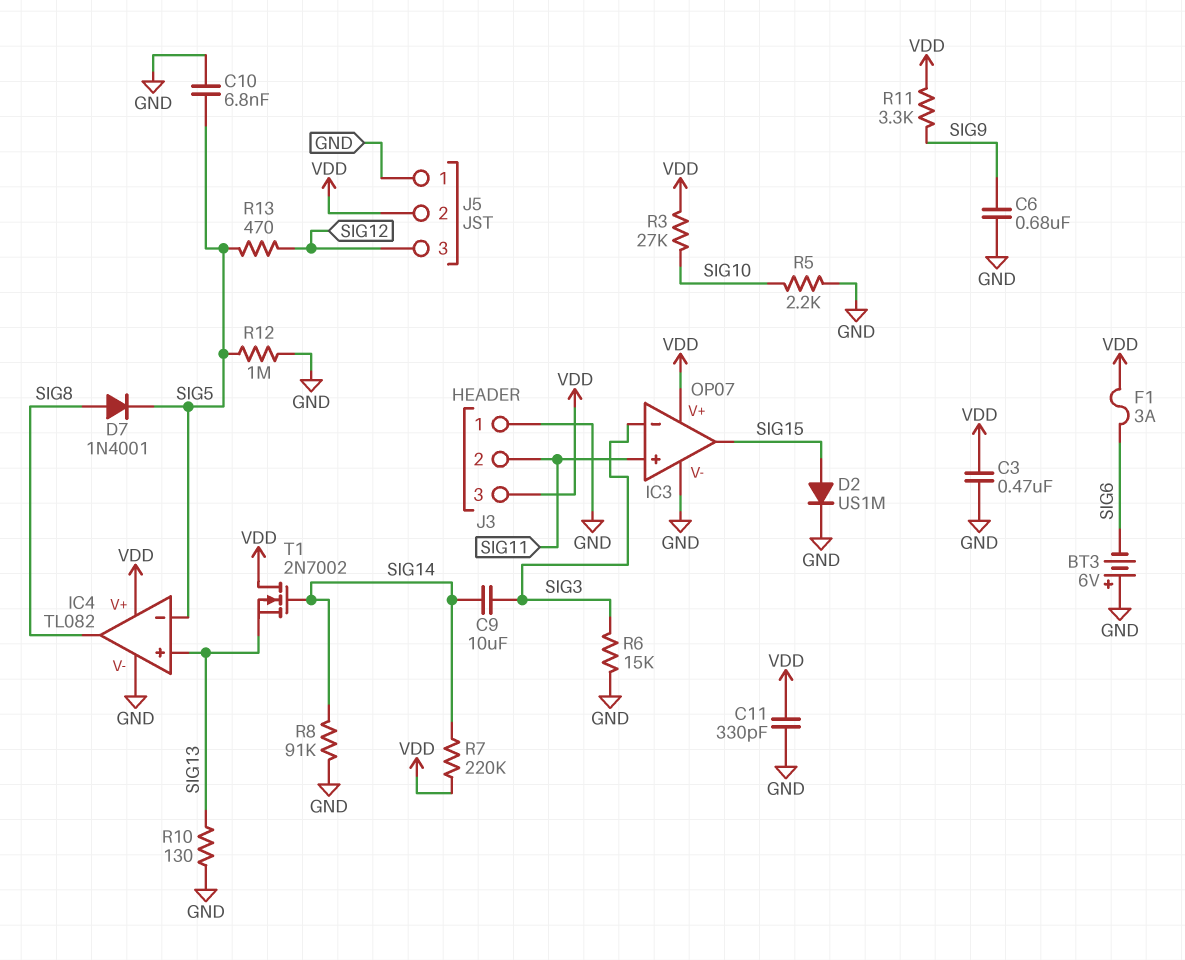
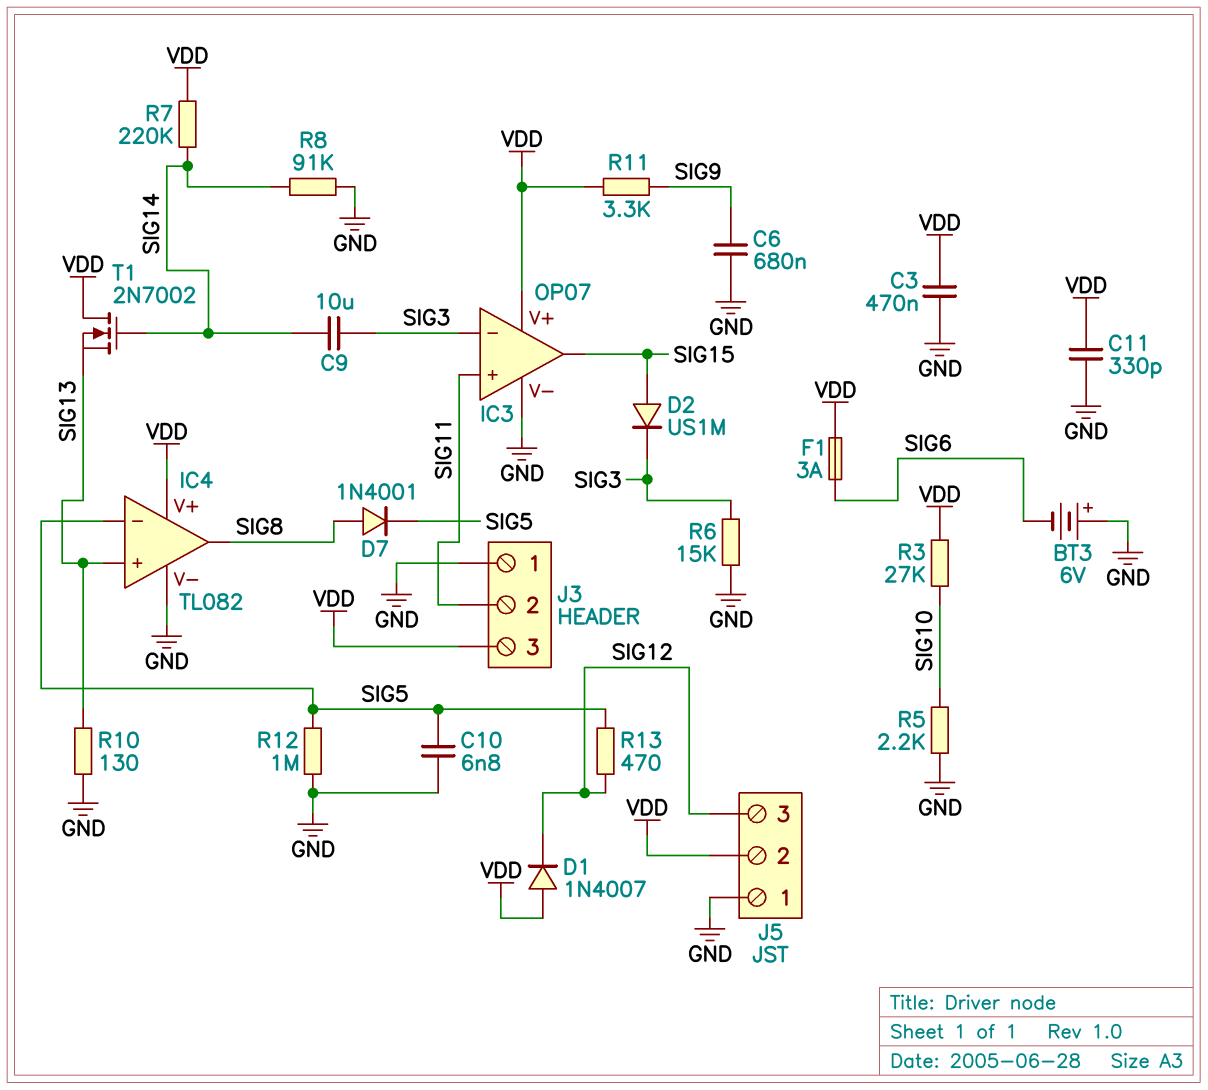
D1: none -> diode 1N4007 (A VDD, K SIG12)
D2: diode US1M (A SIG15, K GND) -> diode US1M (A SIG15, K SIG3)

